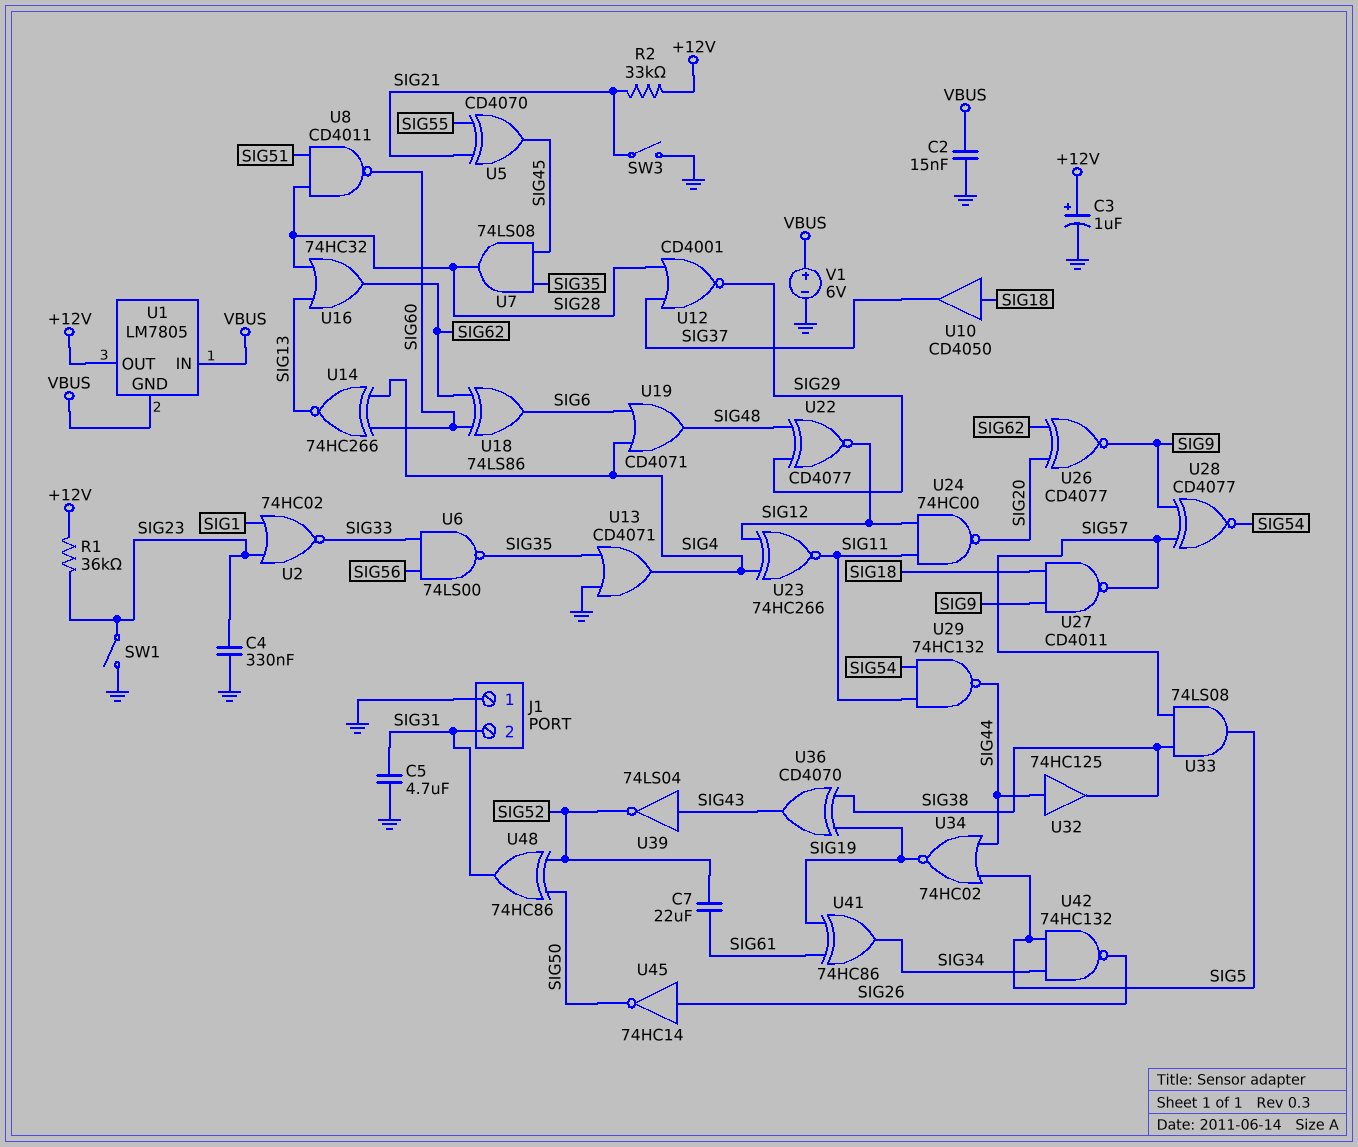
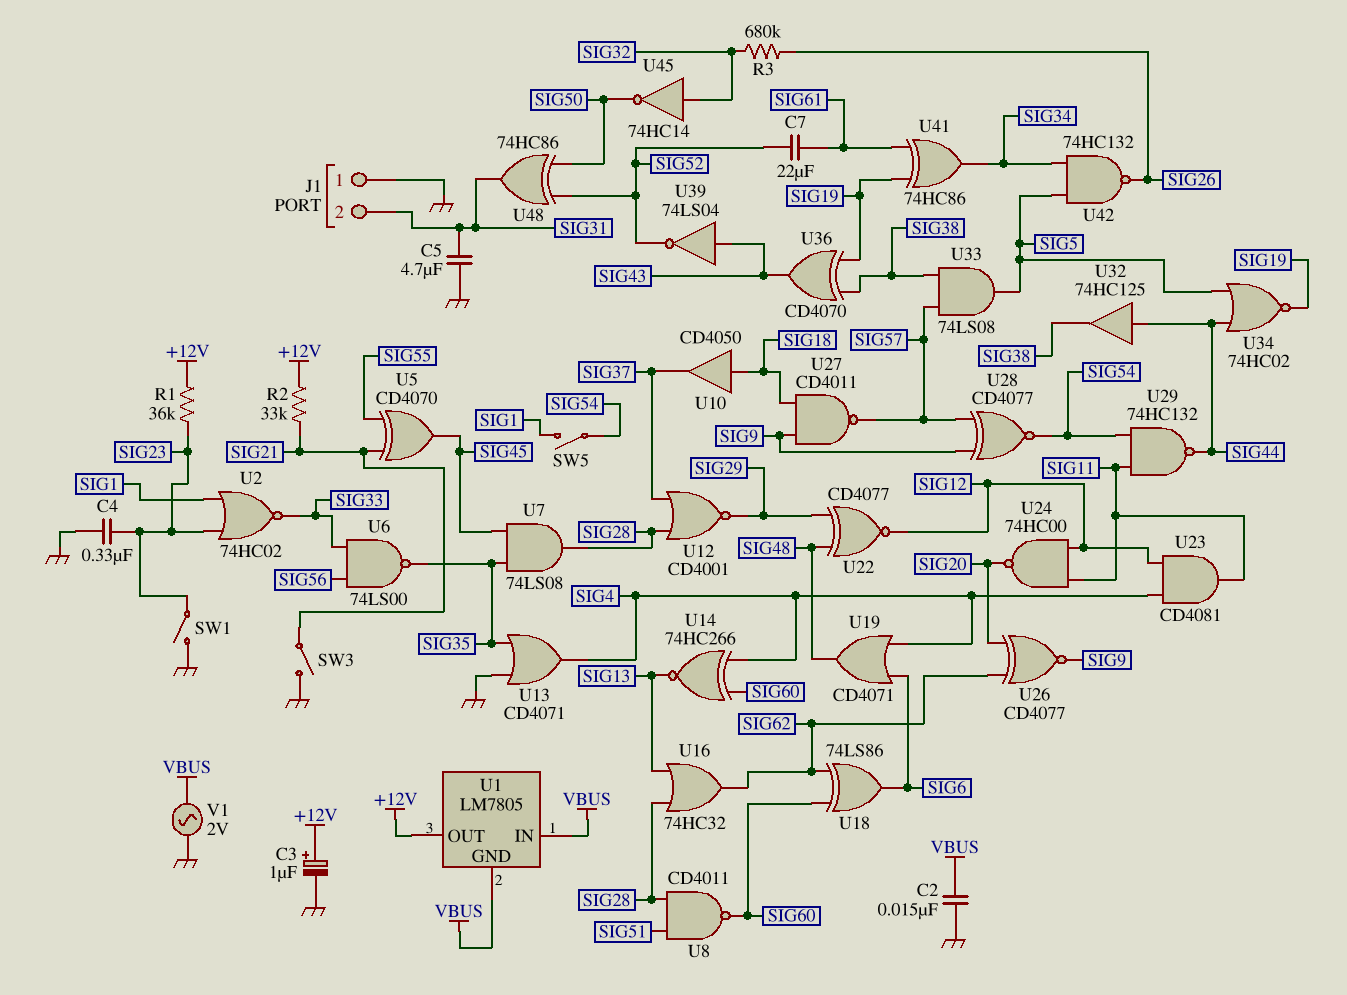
R3: none -> 680k (SIG26, SIG32)
SW5: none -> switch (SIG1, SIG54)
U23: XNOR 74HC266 (in SIG4, in SIG12, out SIG11) -> AND CD4081 (in SIG4, in SIG12, out SIG11)
U45: NOT 74HC14 (in SIG26, out SIG50) -> NOT 74HC14 (in SIG32, out SIG50)
V1: 6V (plus VBUS, minus GND) -> AC 2V (GND, VBUS)

